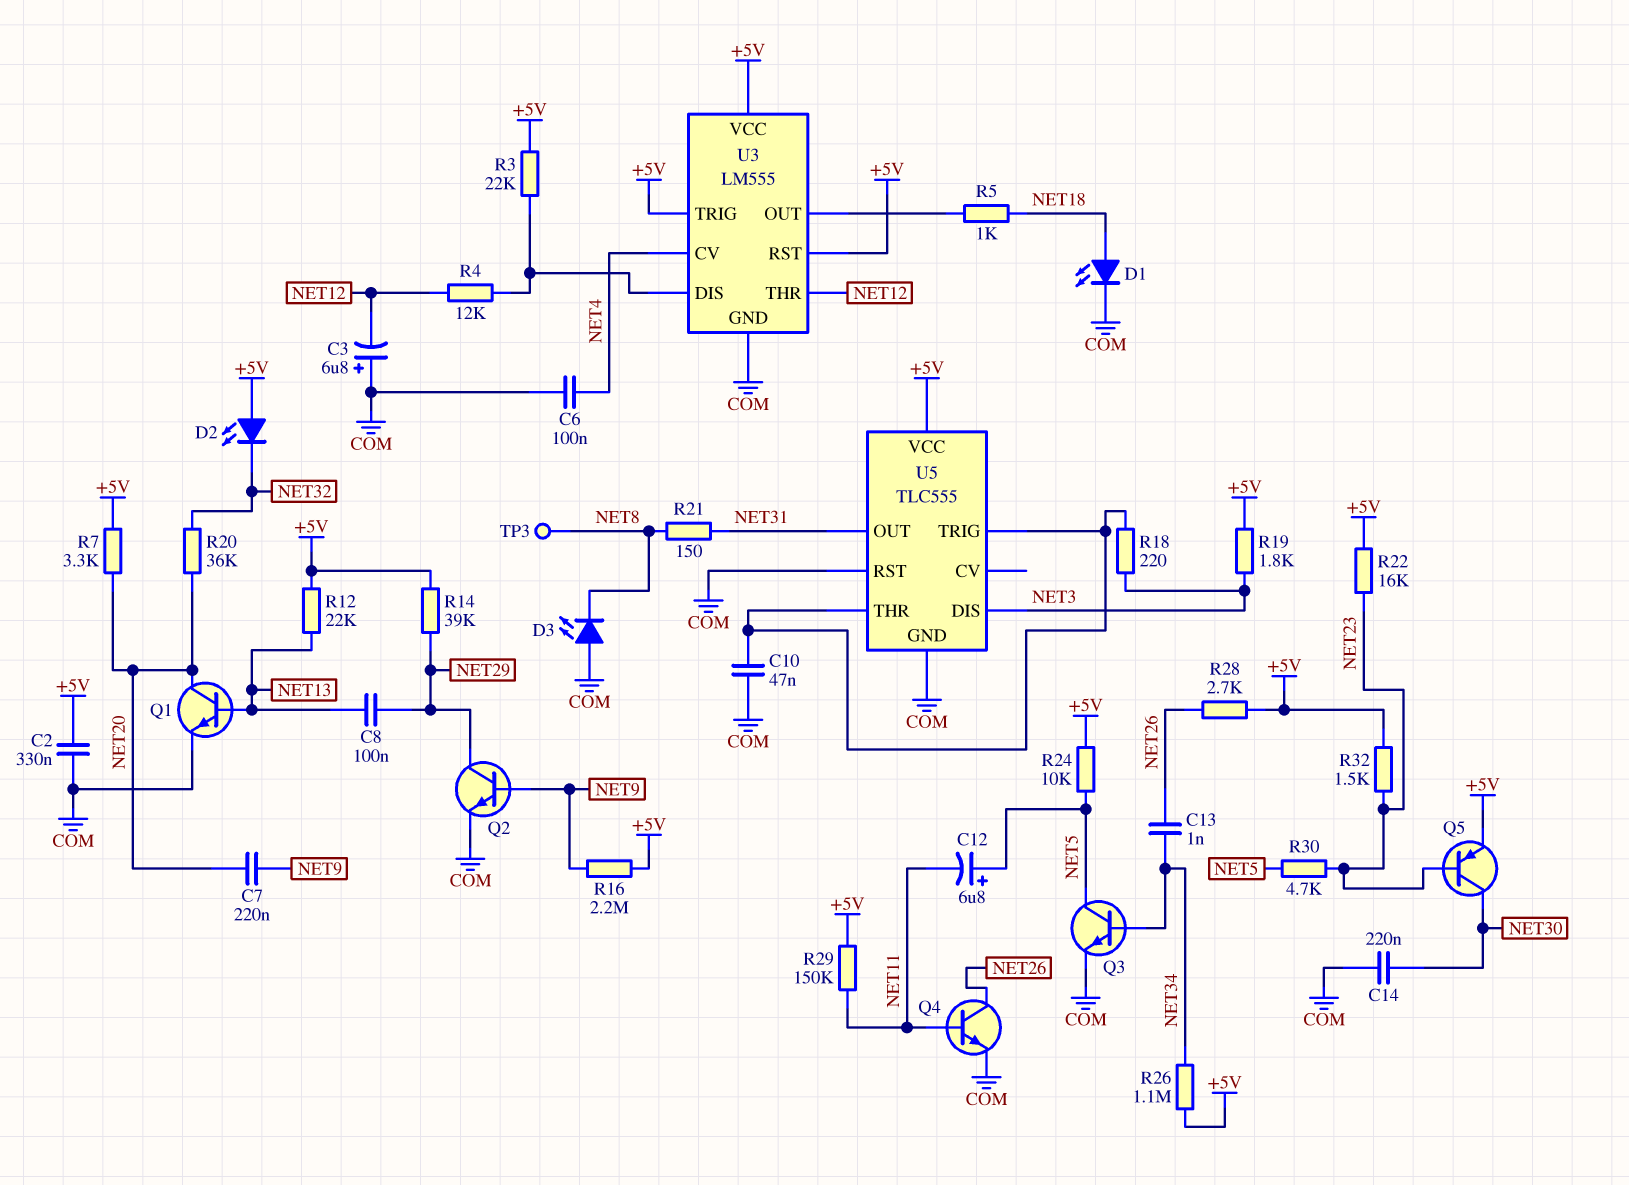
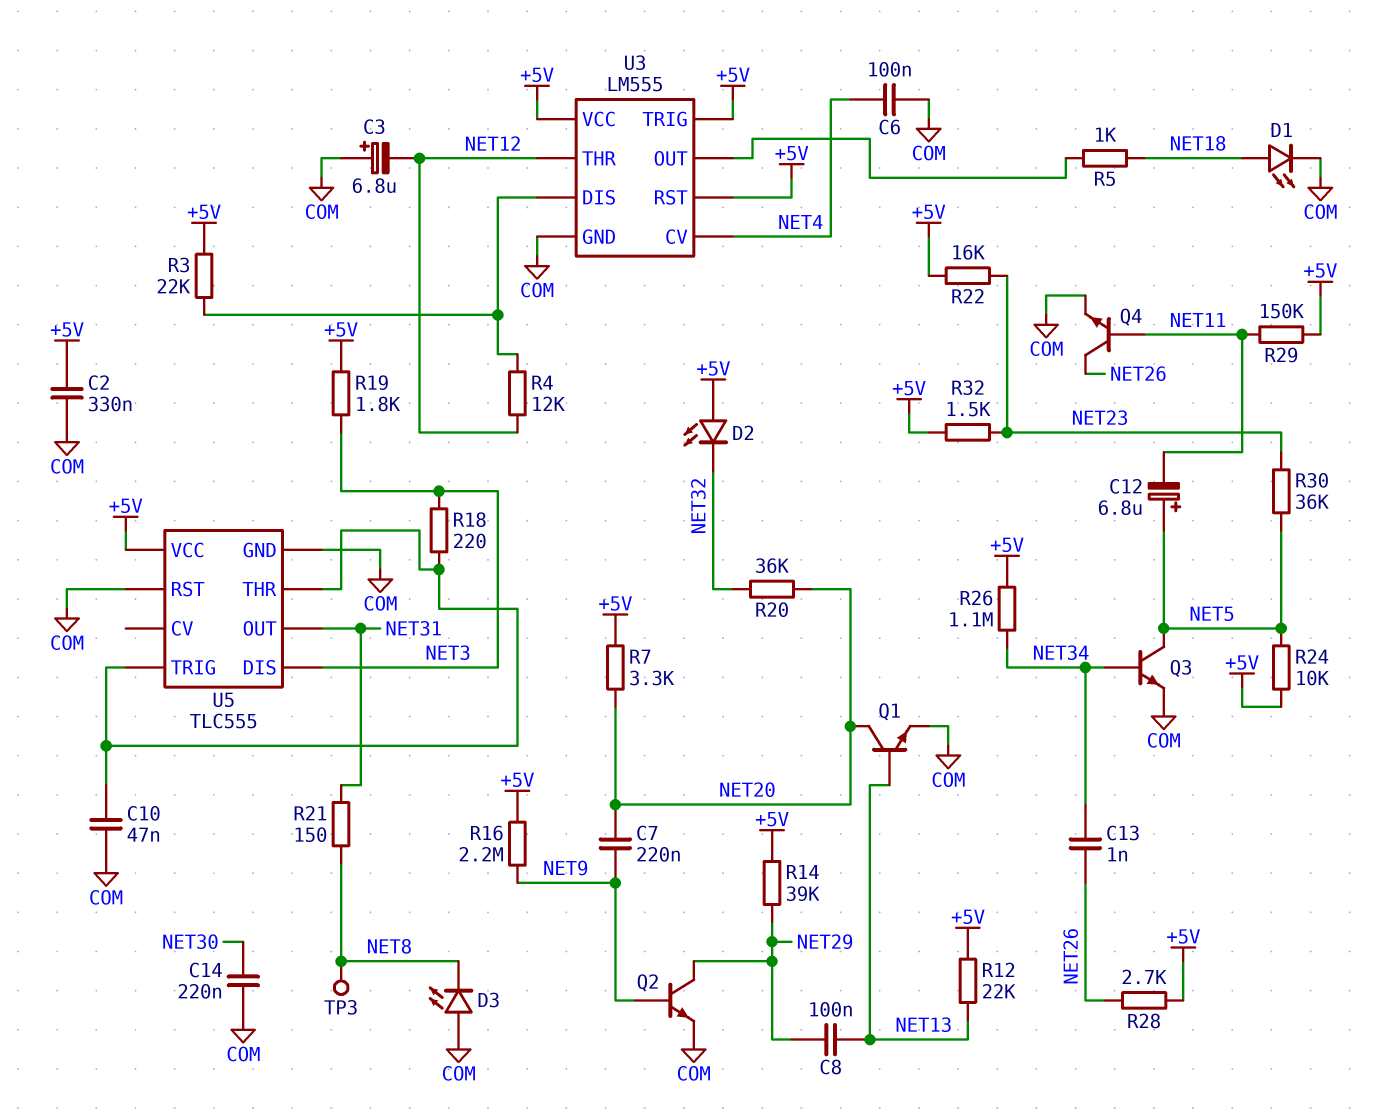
Q5: PNP (B NET23, C NET30, E +5V) -> none
R30: 4.7k (NET5, NET23) -> 36k (NET5, NET23)

